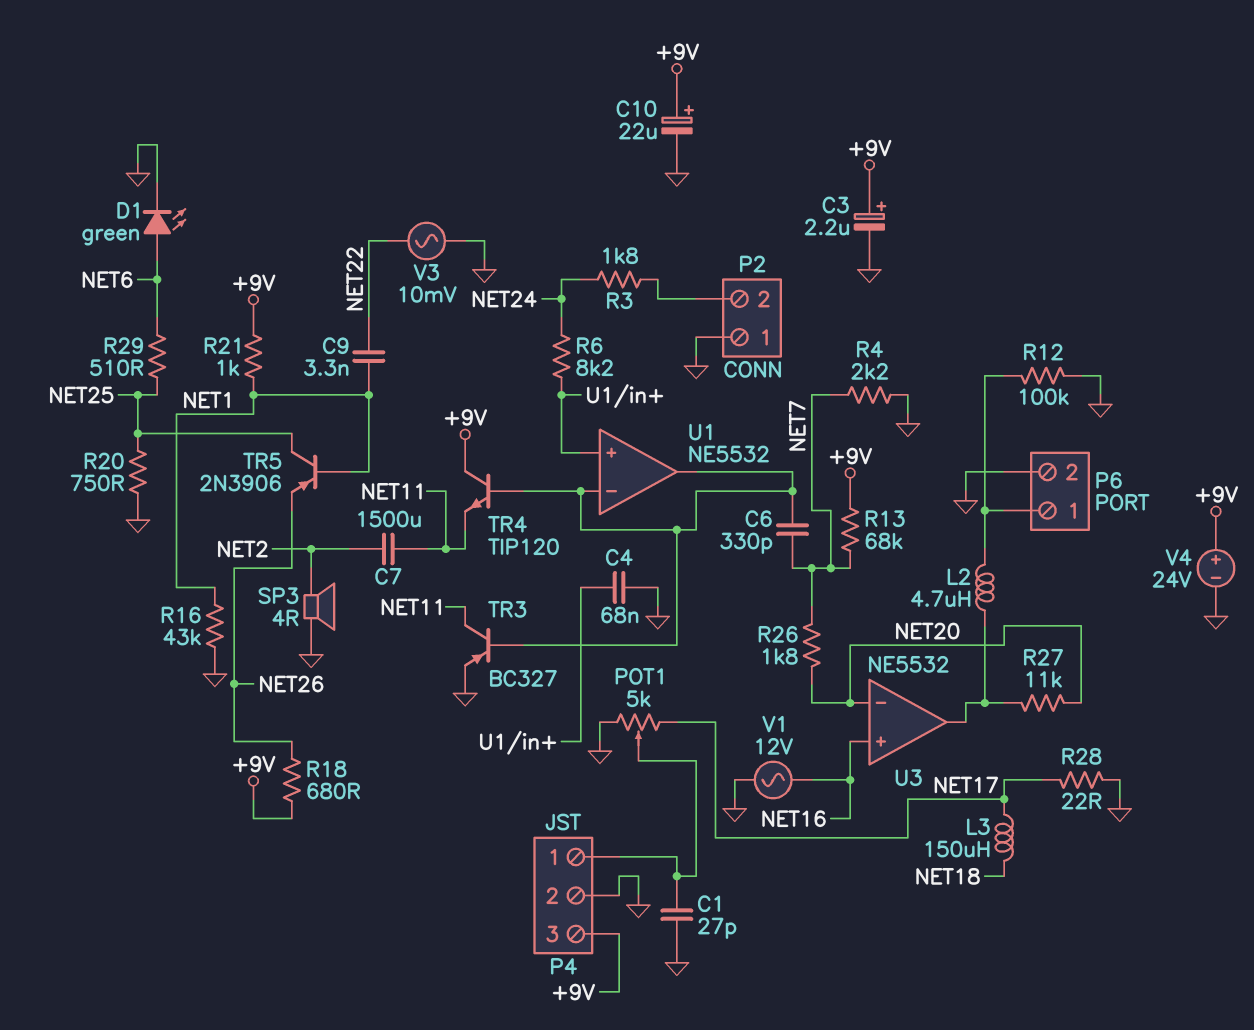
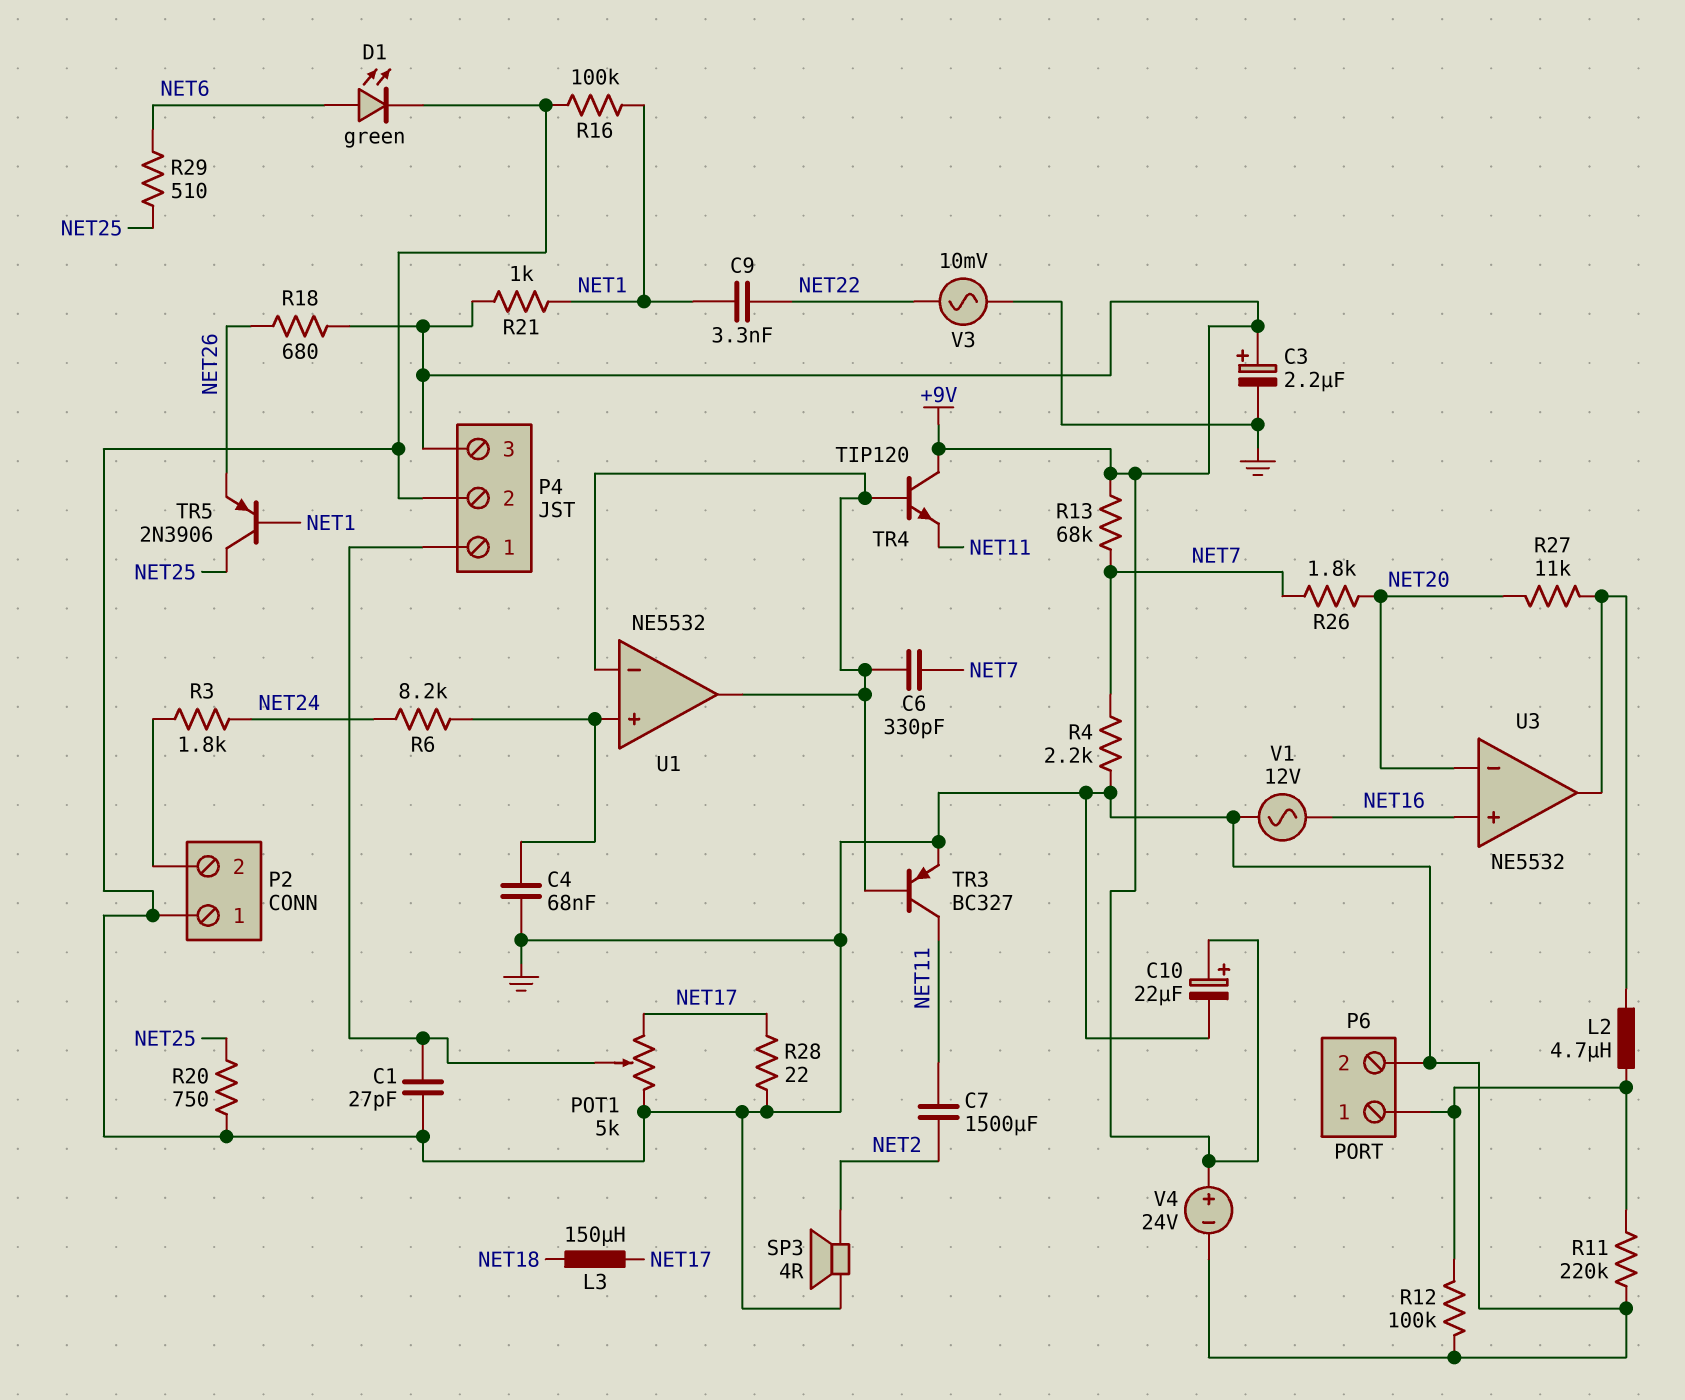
R11: none -> 220k (GND, P6/1)
R16: 43k (GND, NET1) -> 100k (GND, NET1)

